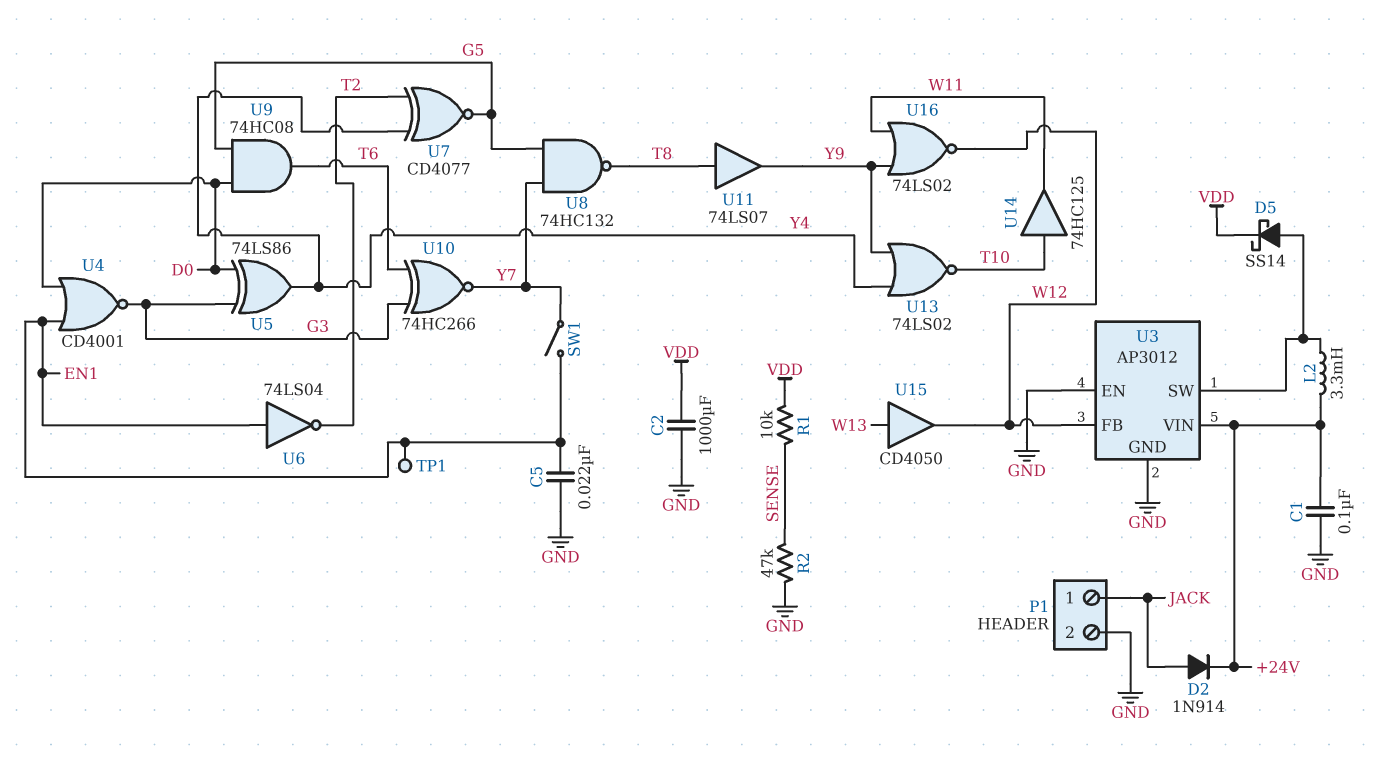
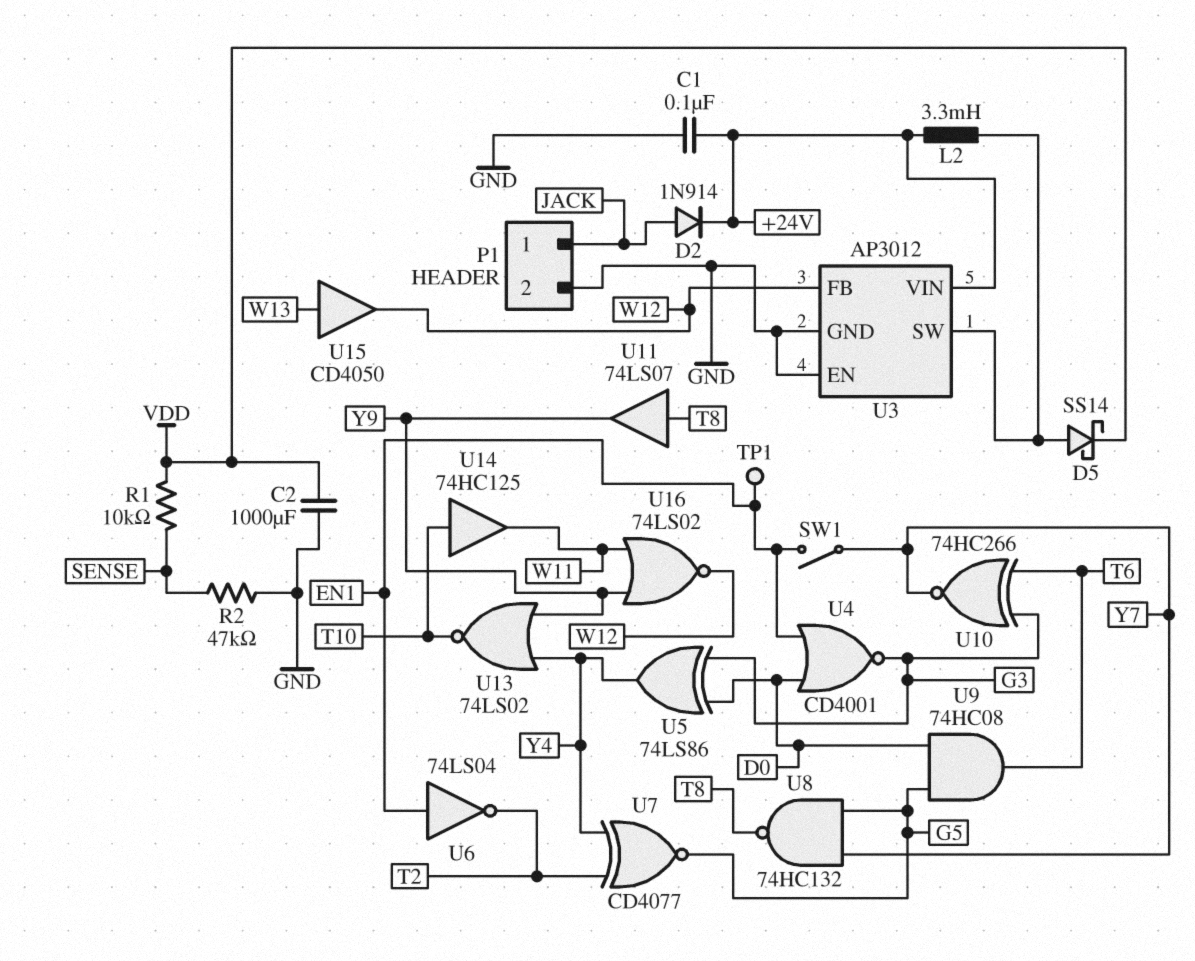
C5: 22nF (EN1, GND) -> none

